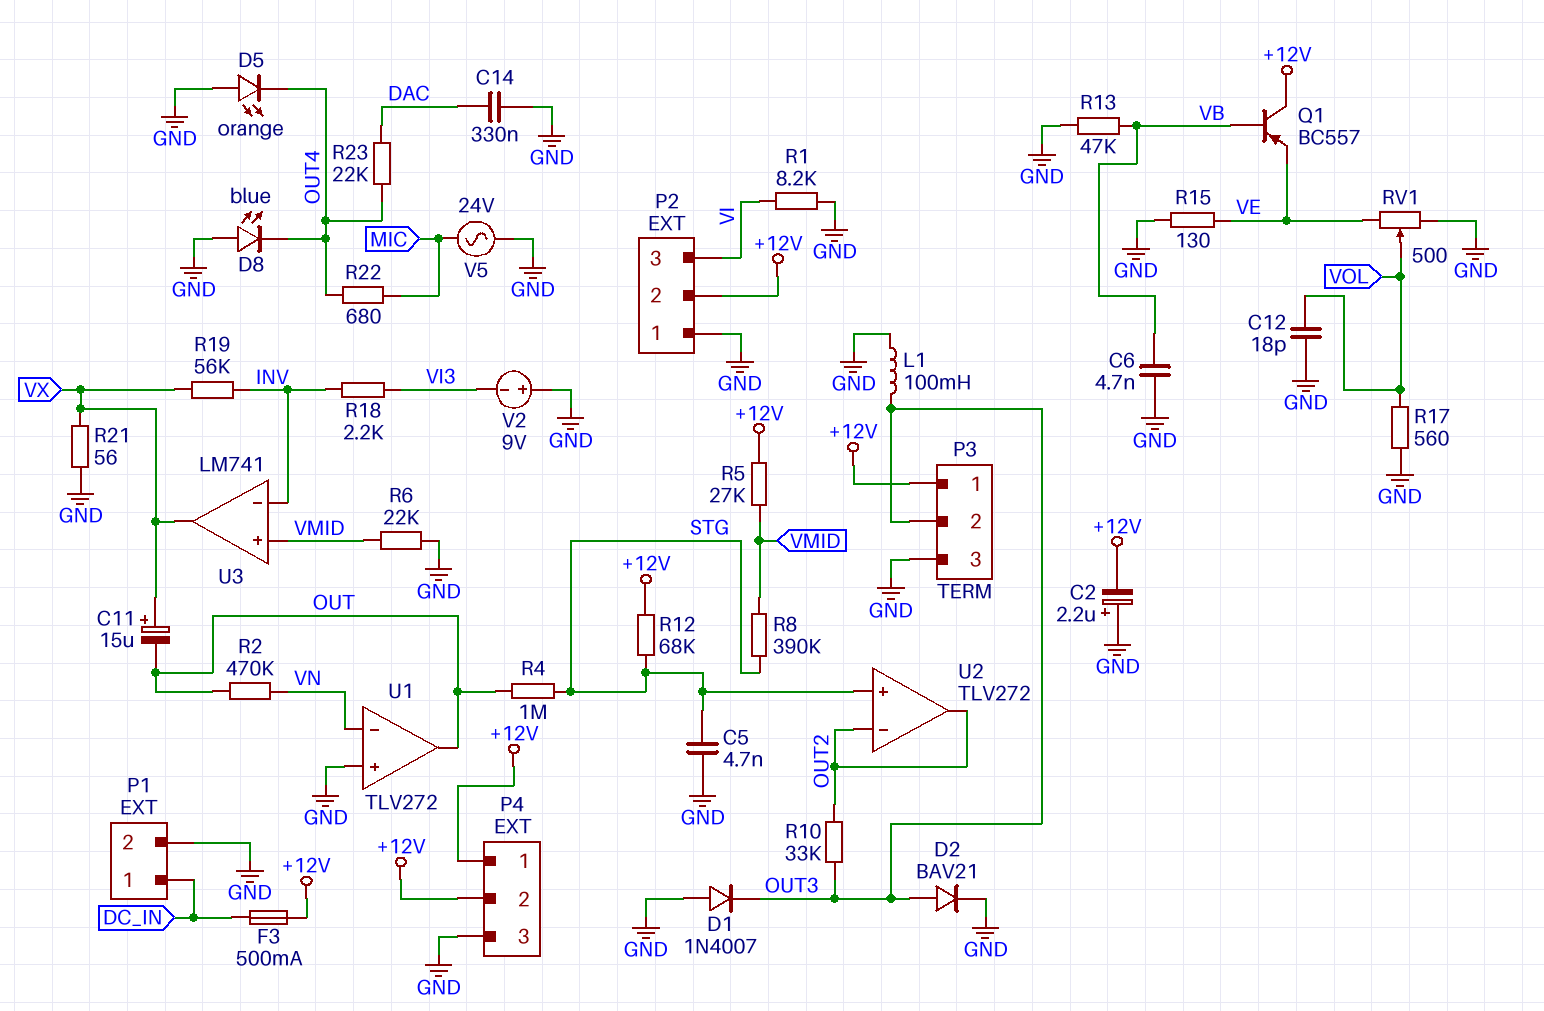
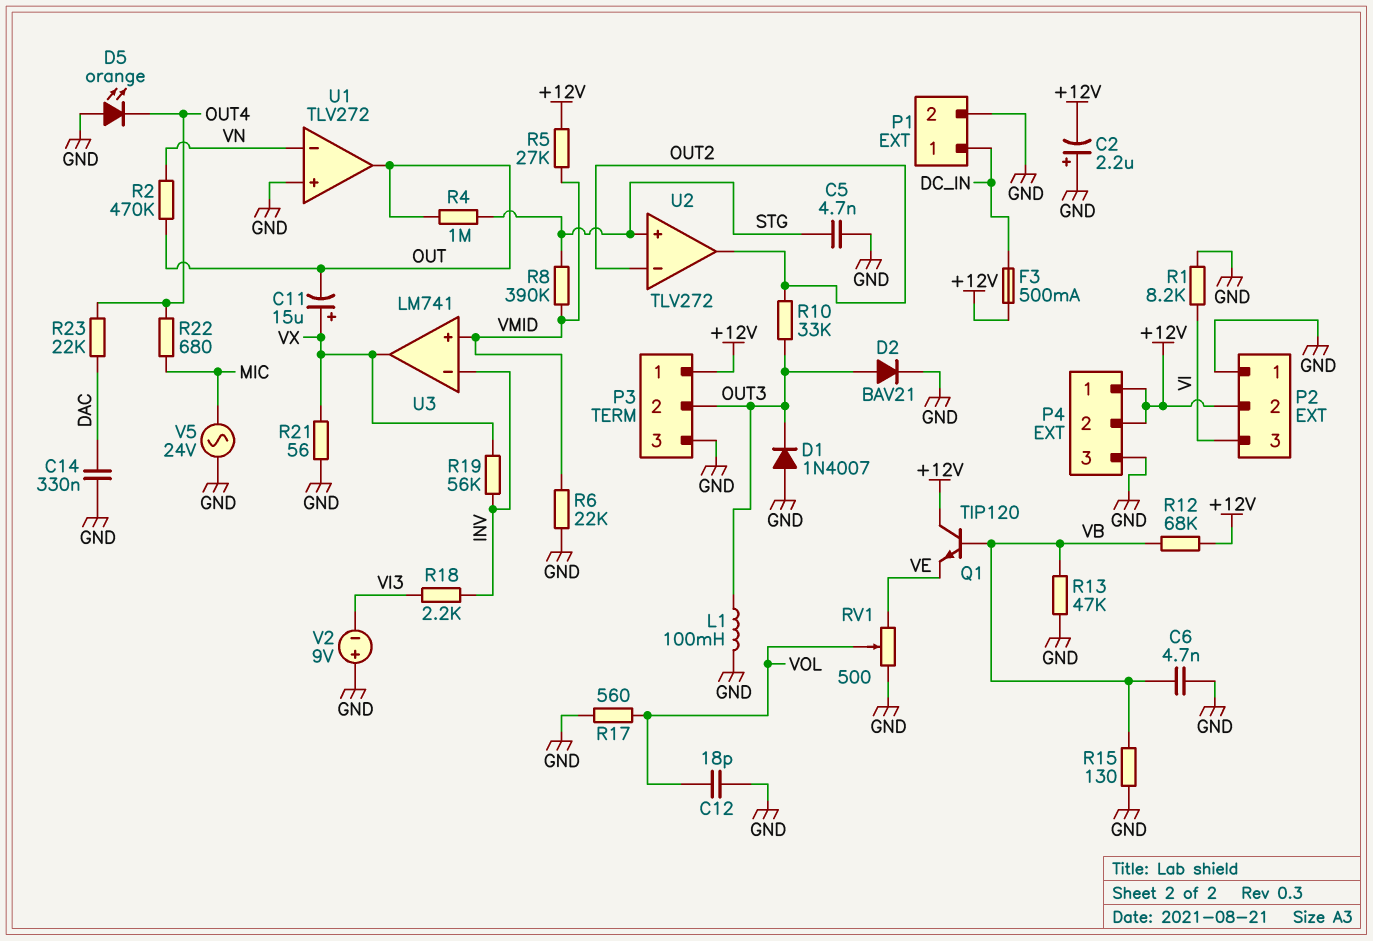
D8: LED blue (A GND, K OUT4) -> none
Q1: PNP BC557 (B VB, C +12V, E VE) -> NPN TIP120 (B VB, C +12V, E VE)
R12: 68k (+12V, STG) -> 68k (+12V, VB)
R15: 130 (GND, VE) -> 130 (GND, VB)

